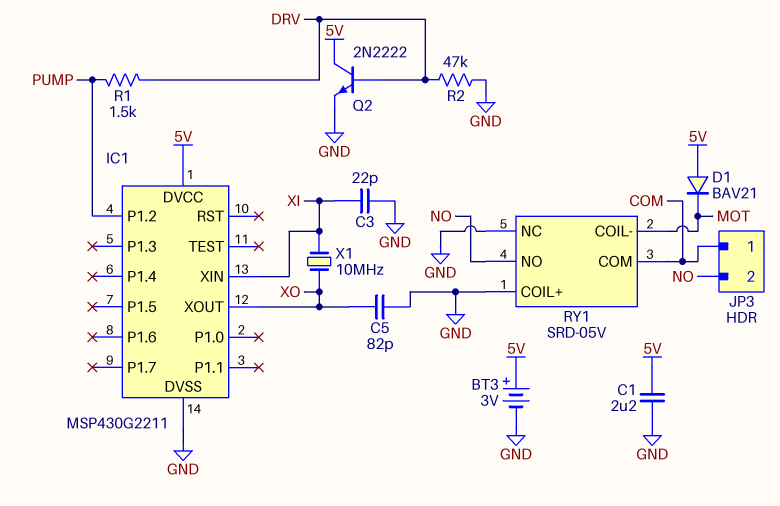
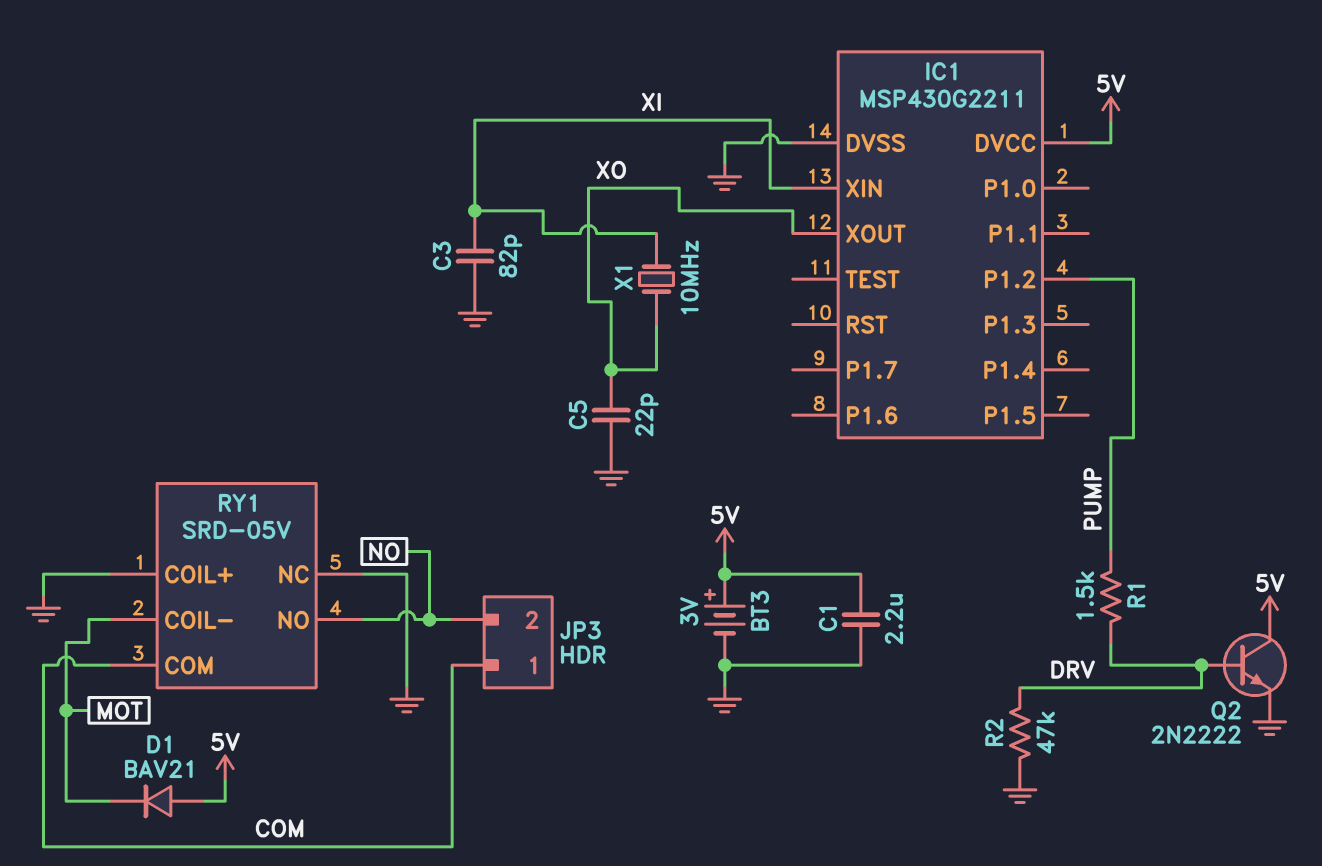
C3: 22pF (GND, XI) -> 82pF (GND, XI)
C5: 82pF (GND, XO) -> 22pF (GND, XO)

